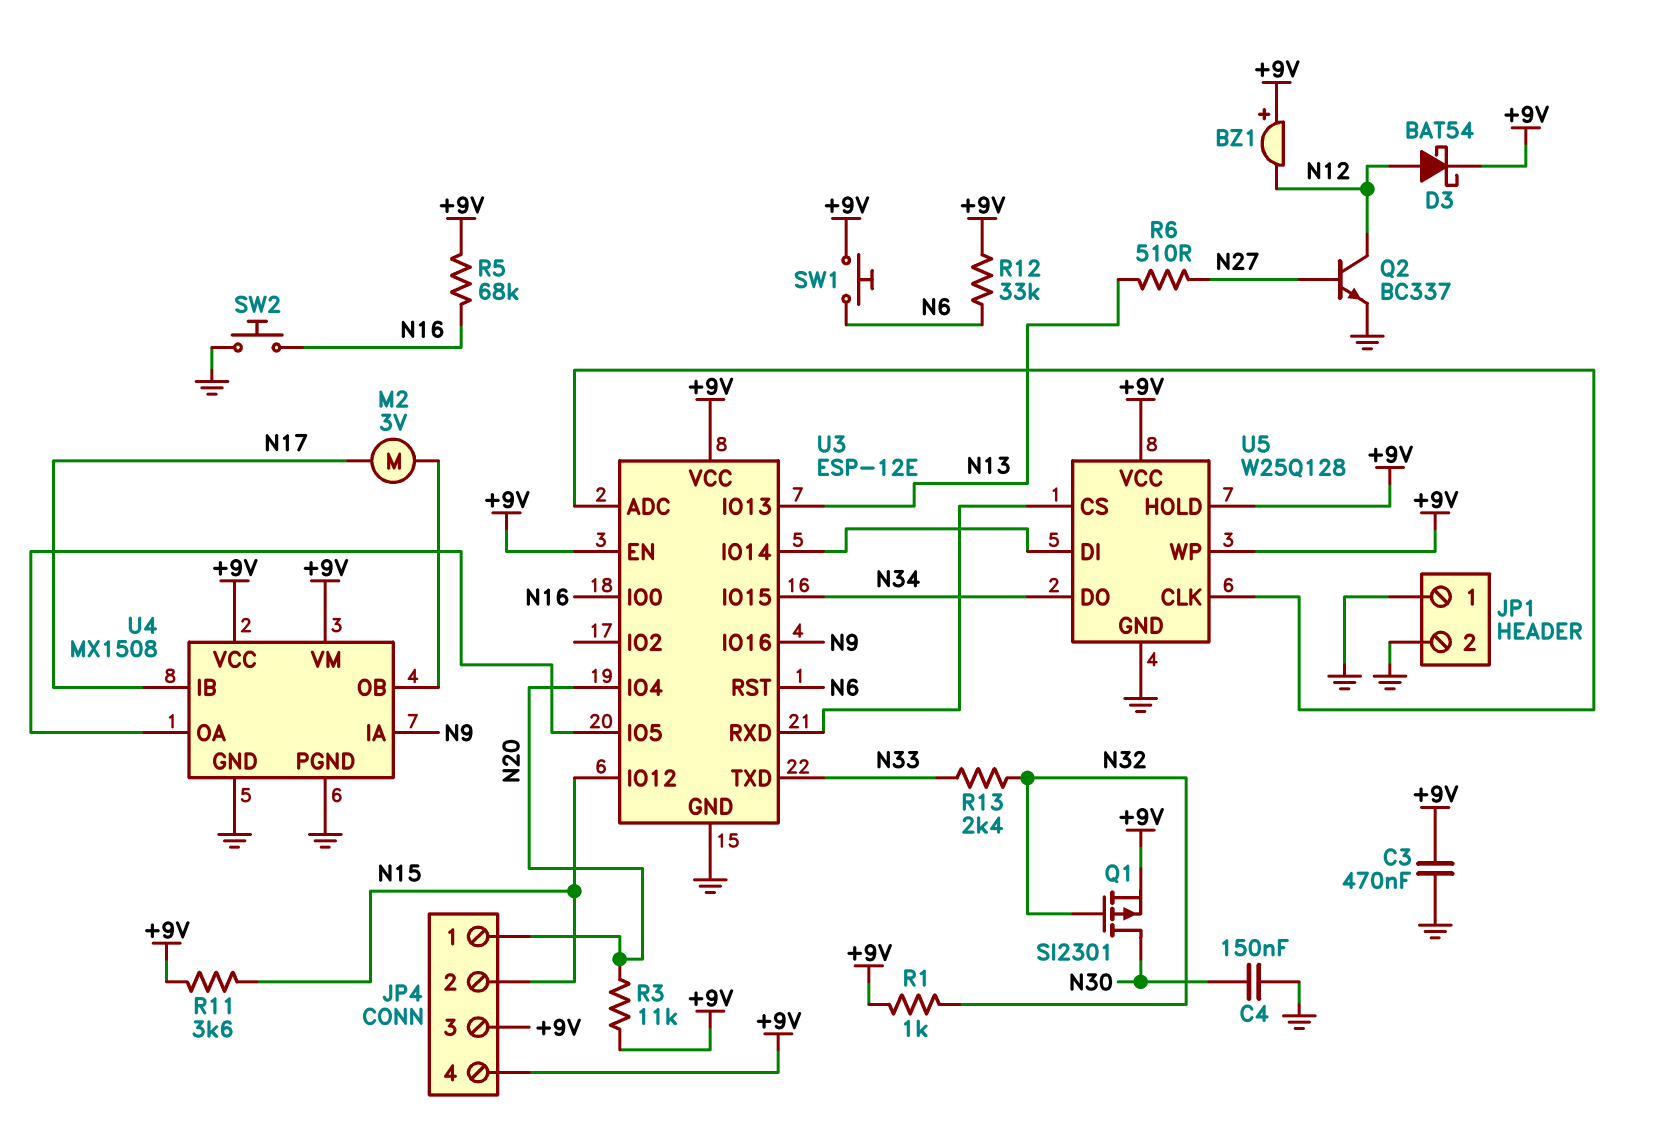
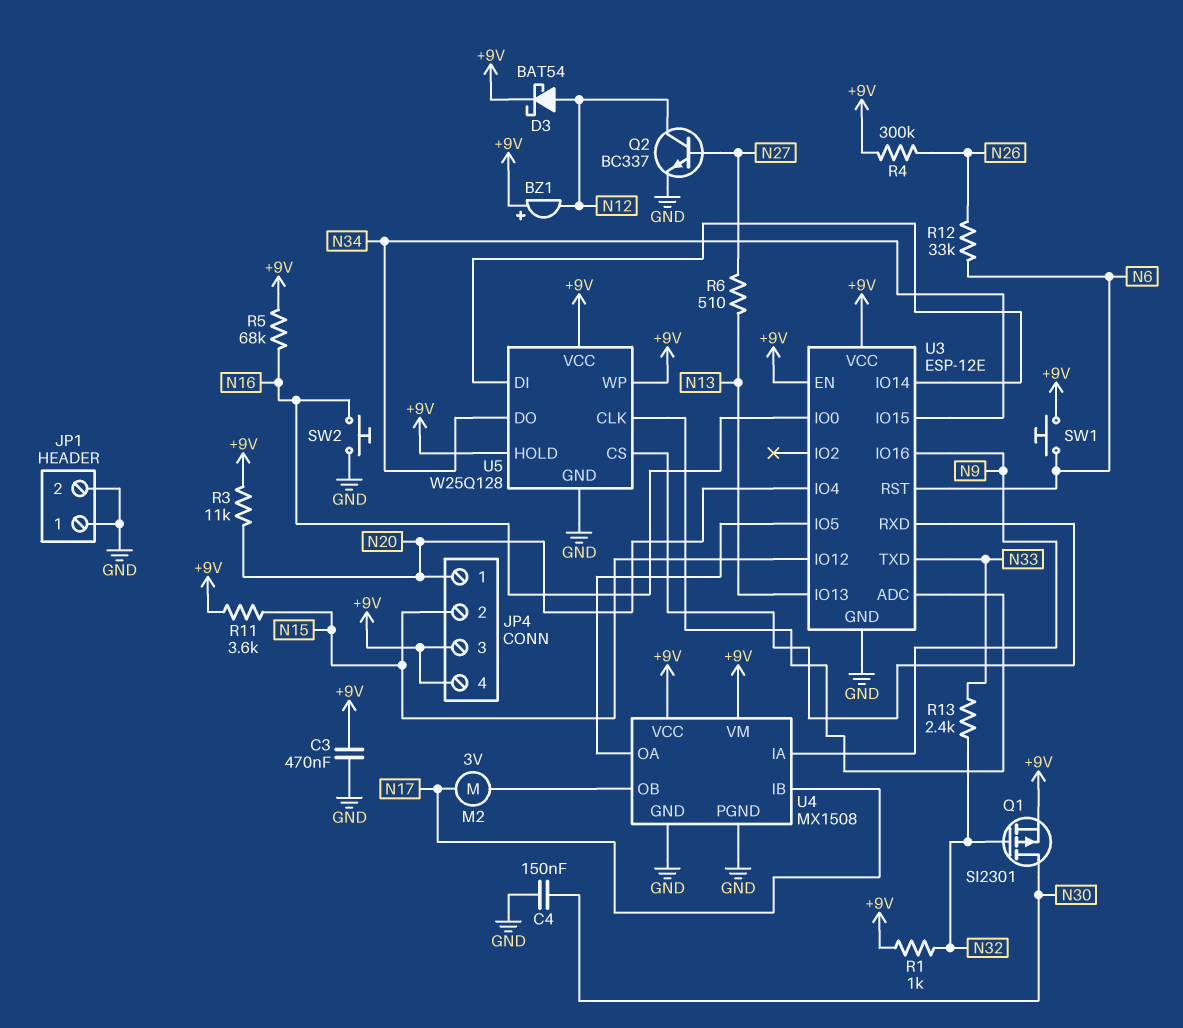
R4: none -> 300k (+9V, N26)
R12: 33k (+9V, N6) -> 33k (N6, N26)

